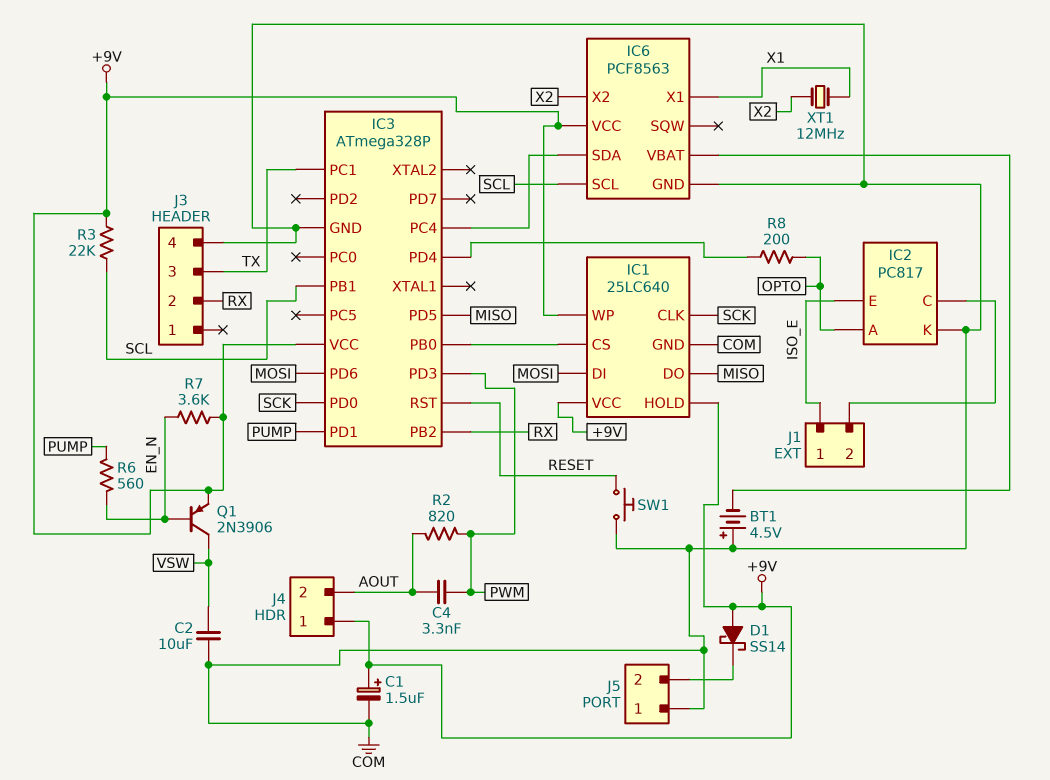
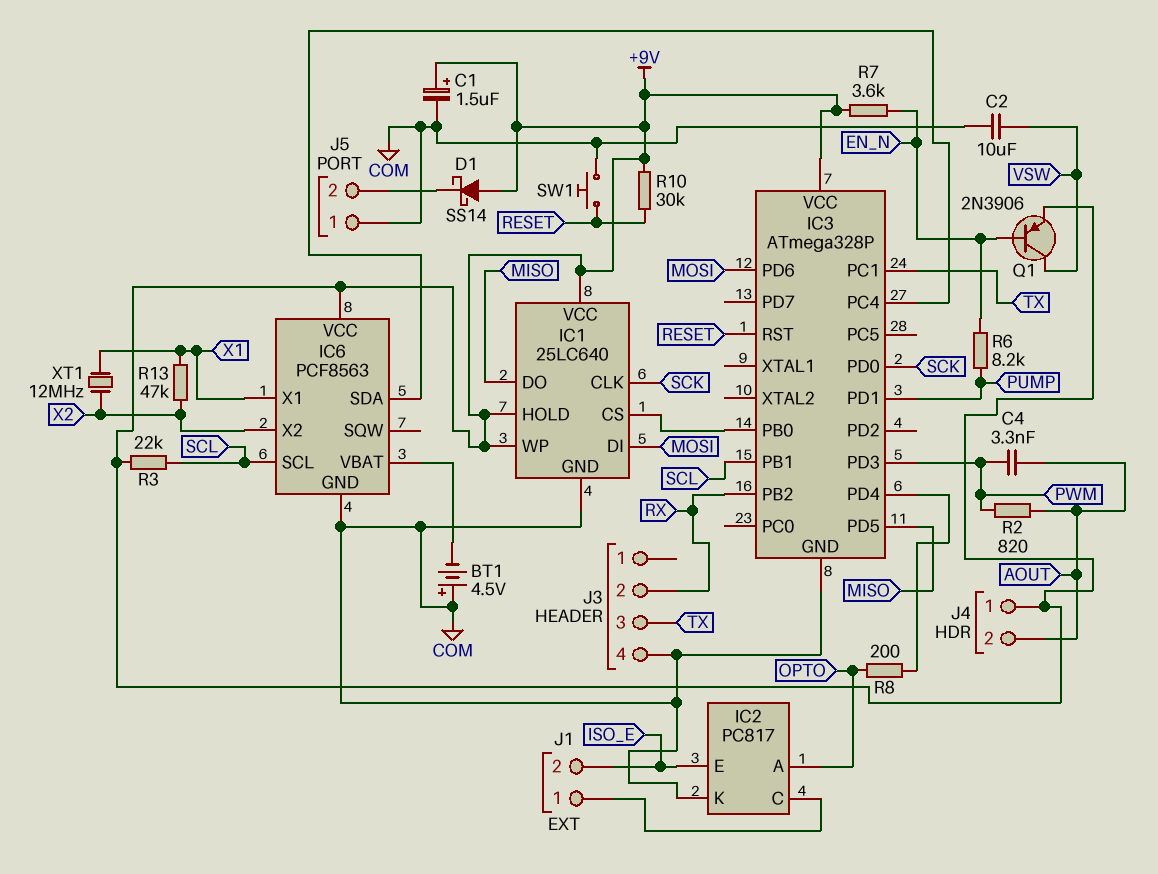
J1 pin 1: ISO_E -> IC2/C
J1 pin 2: IC2/C -> ISO_E
R6: 560 (EN_N, PUMP) -> 8.2k (EN_N, PUMP)
R10: none -> 30k (+9V, RESET)
R13: none -> 47k (X1, X2)

